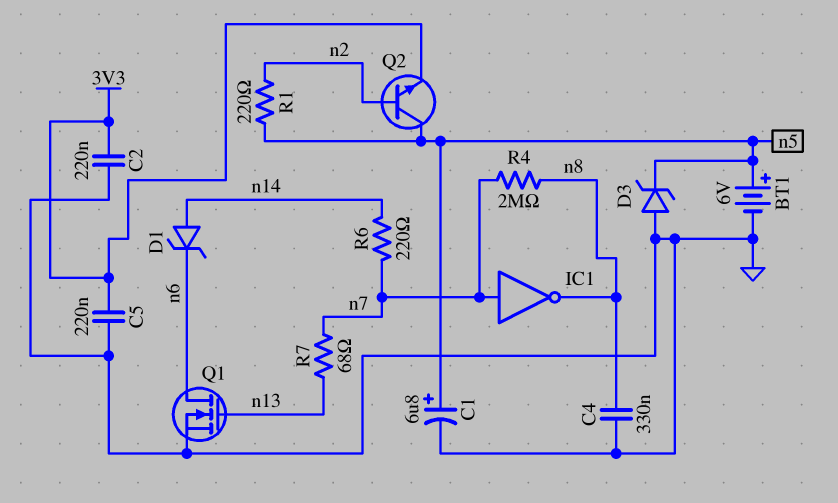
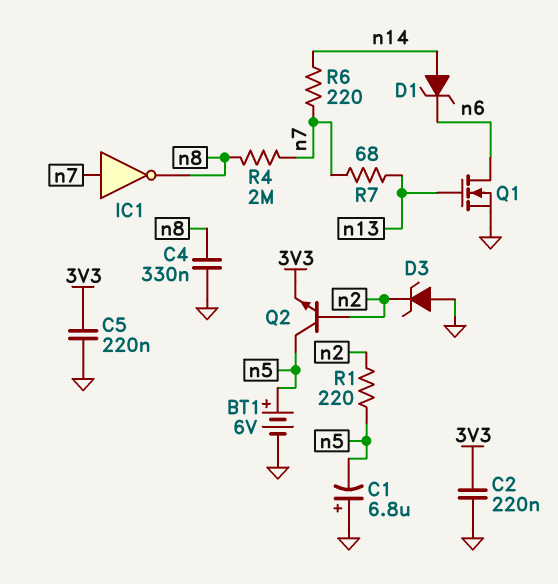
C1: 6.8uF (plus n5, minus GND) -> 6.8uF (plus GND, minus n5)
D3: zener (A GND, K n5) -> zener (A GND, K n2)

